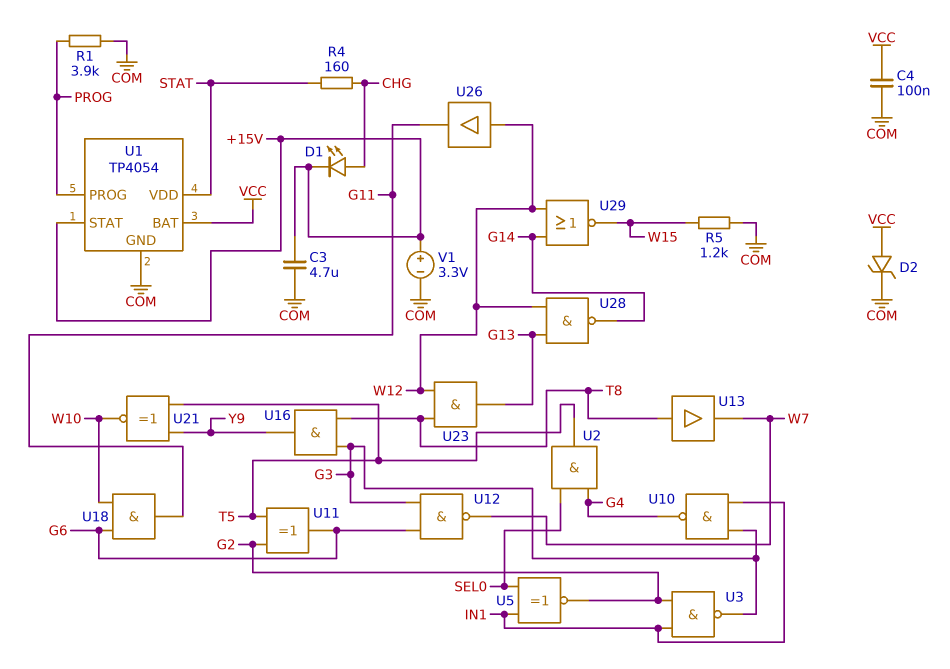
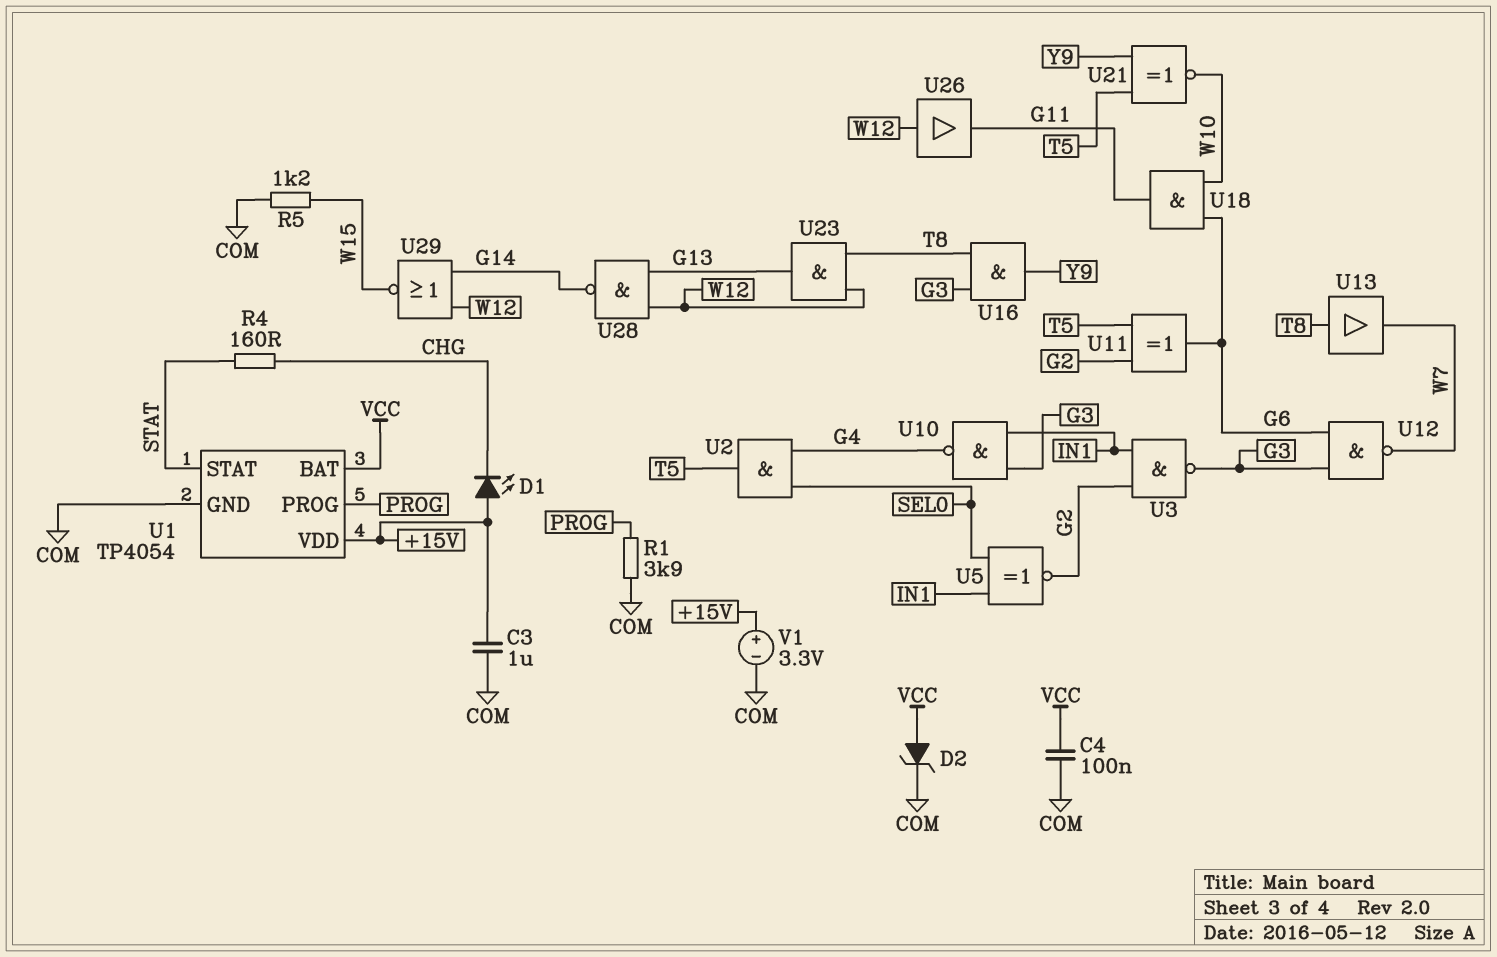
C3: 4.7uF (+15V, COM) -> 1uF (+15V, COM)
D1: LED (A CHG, K +15V) -> LED (A +15V, K CHG)
U1 pin STAT: +15V -> STAT
U1 pin VDD: STAT -> +15V

